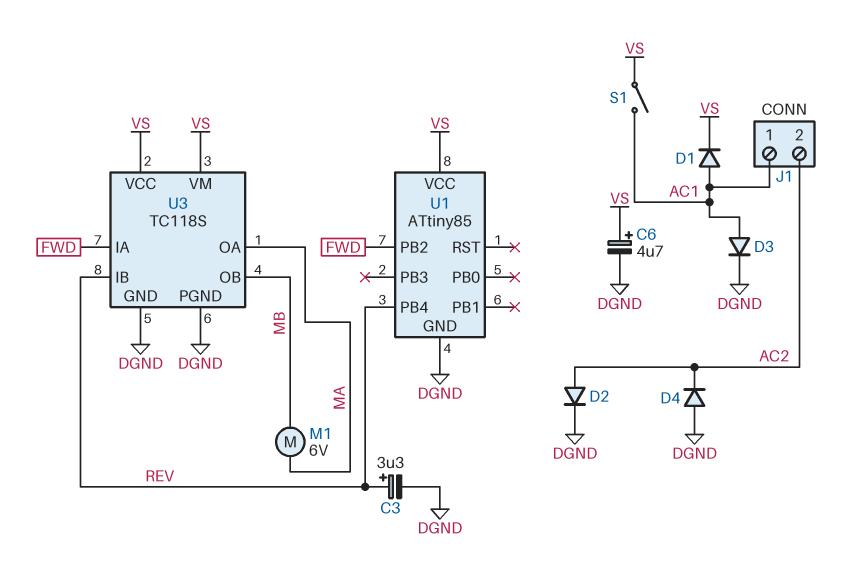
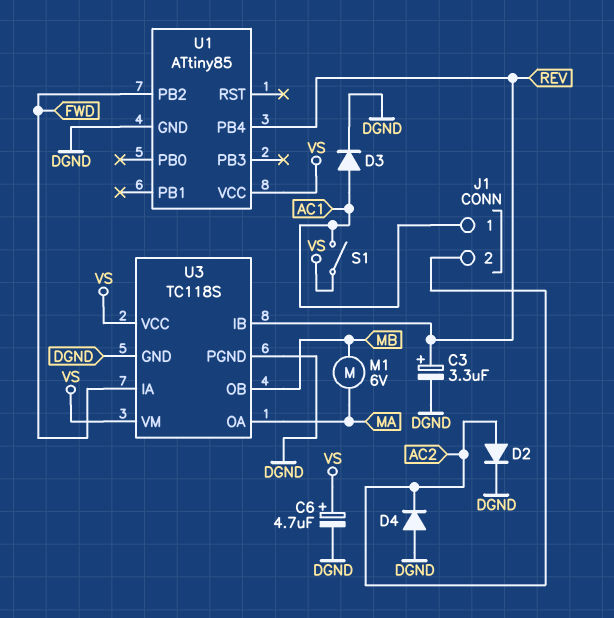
D1: diode (A AC1, K VS) -> none

